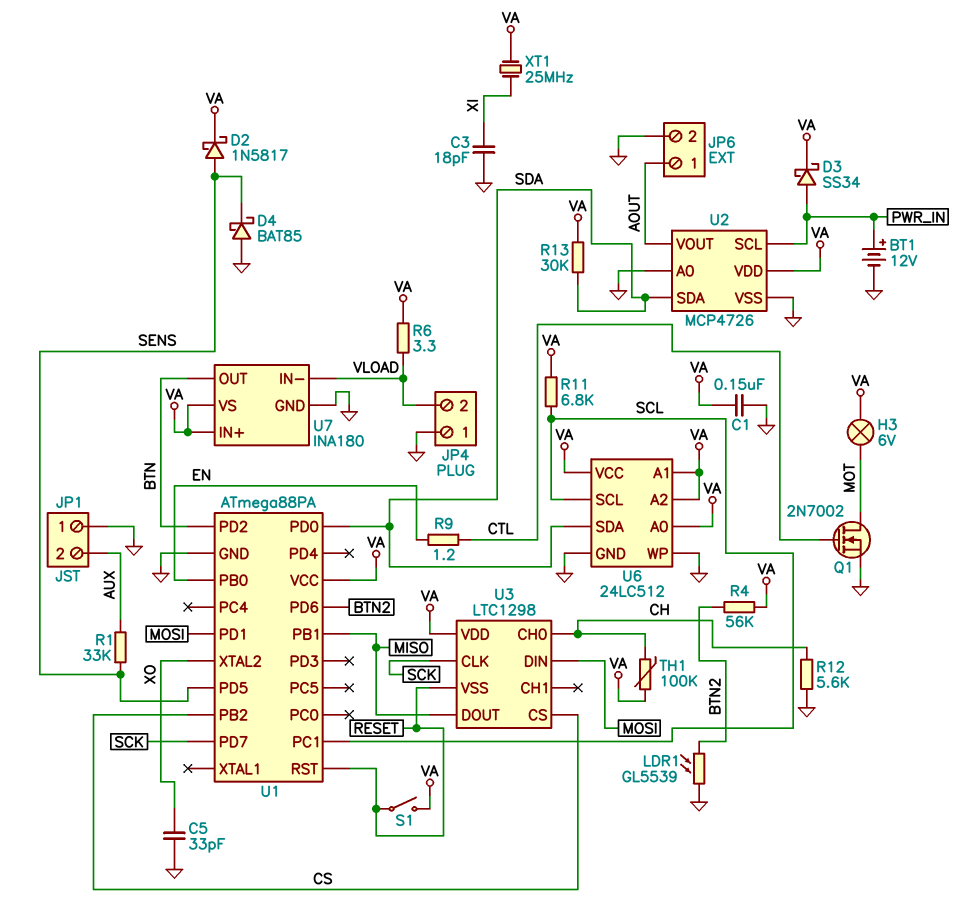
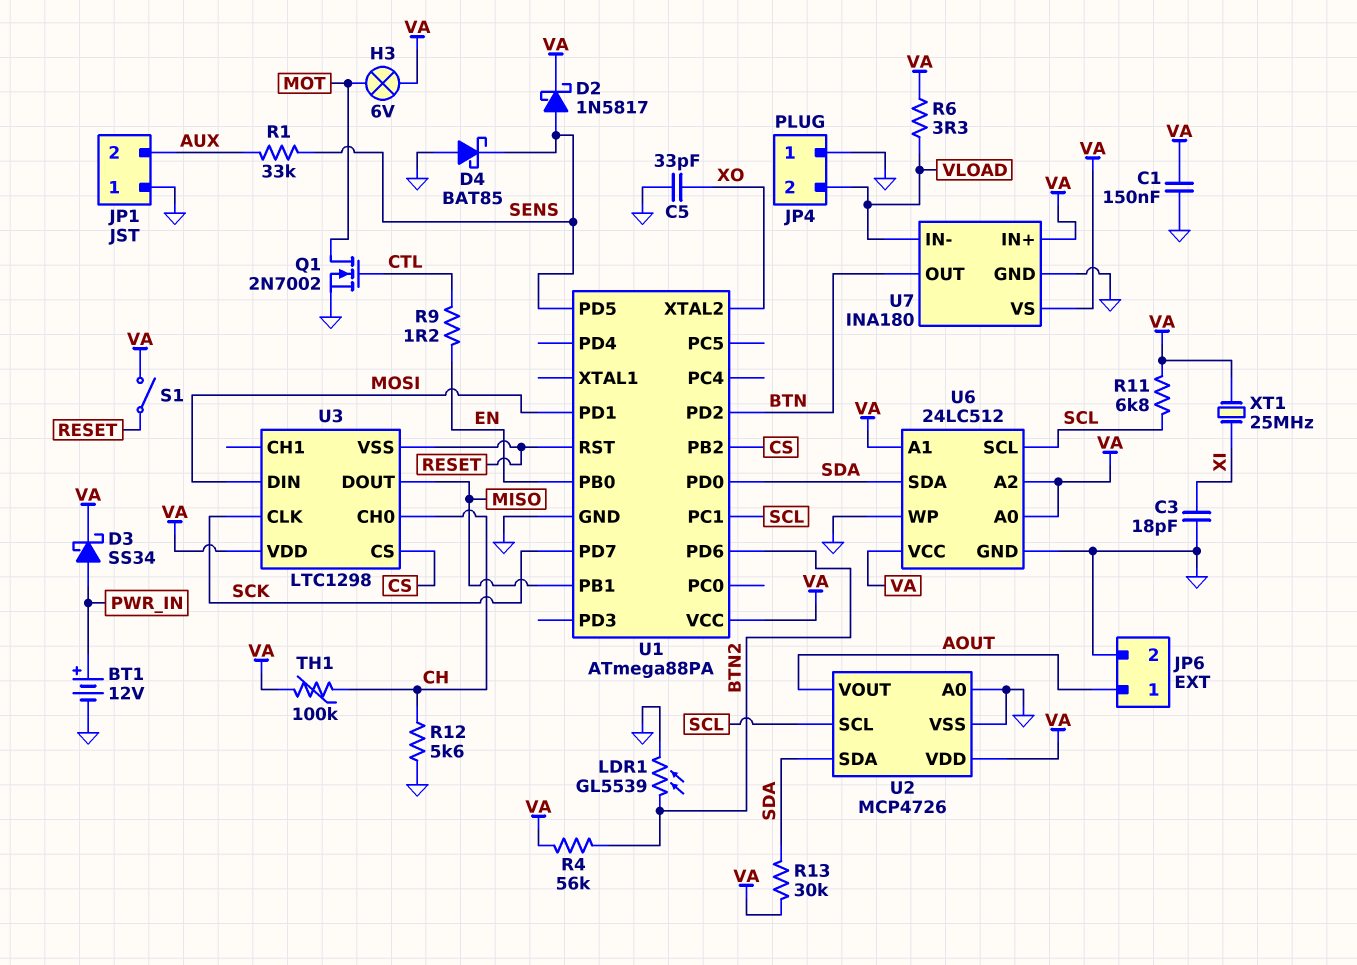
U2 pin SCL: PWR_IN -> SCL

